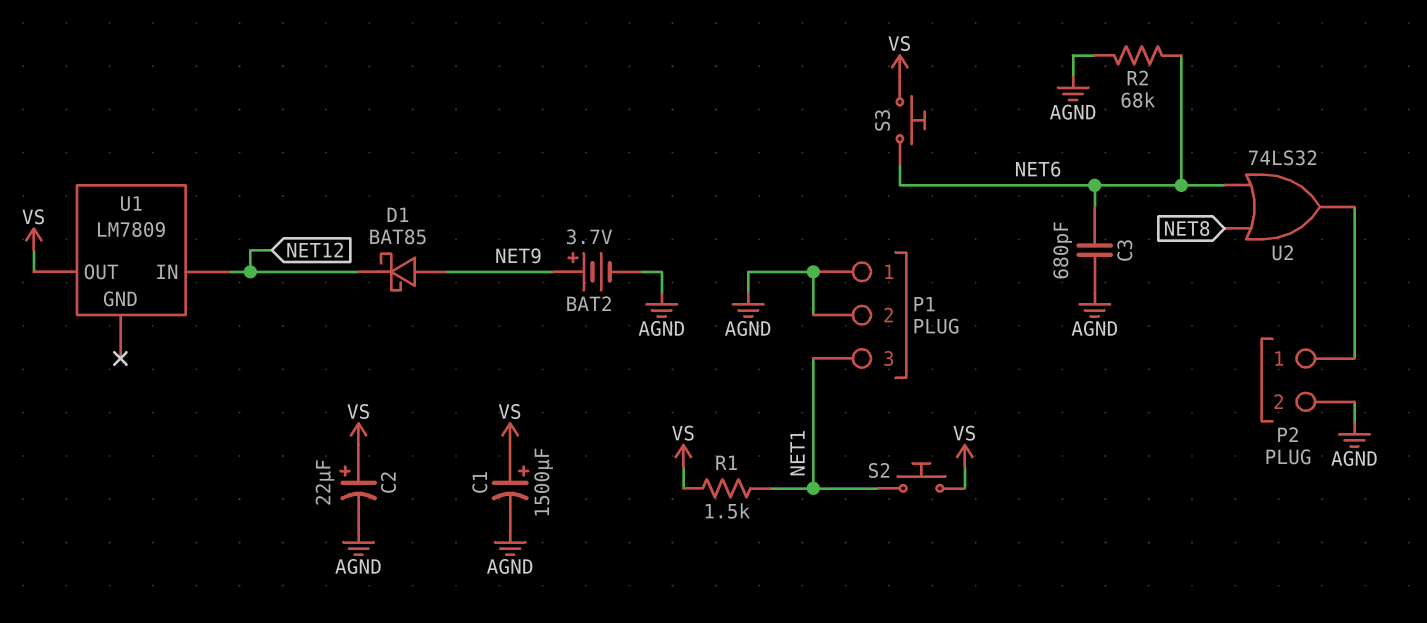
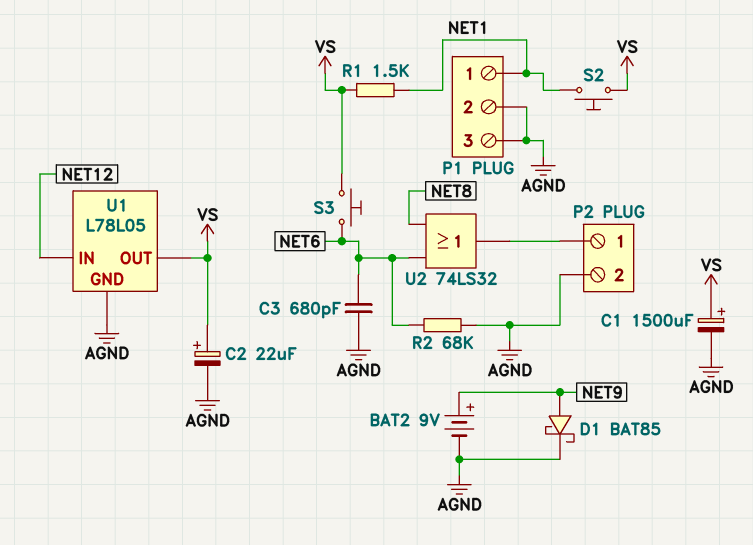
BAT2: 3.7V (plus NET9, minus AGND) -> 9V (plus NET9, minus AGND)
D1: schottky BAT85 (A NET9, K NET12) -> schottky BAT85 (A NET9, K AGND)
P1 pin 1: AGND -> NET1
P1 pin 3: NET1 -> AGND
U1: LM7809 -> L78L05
U1 pin GND: none -> AGND

